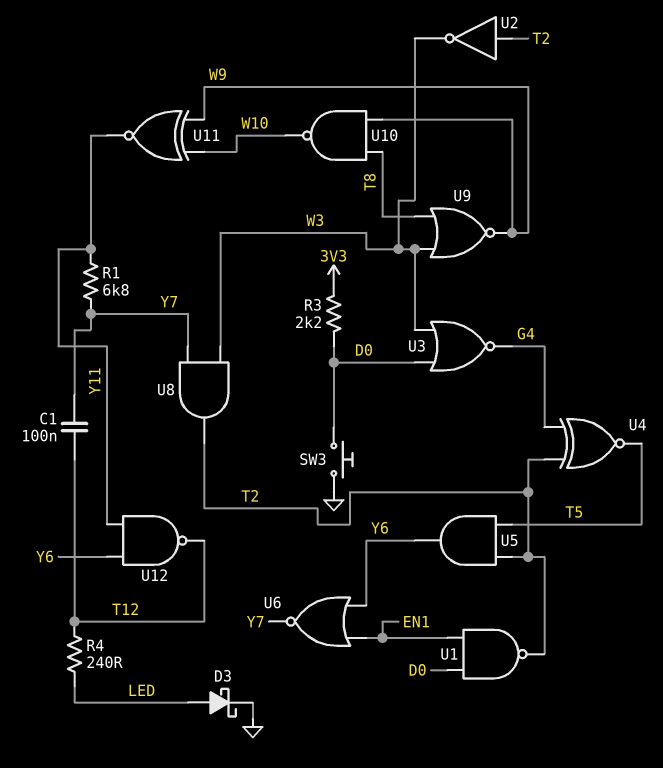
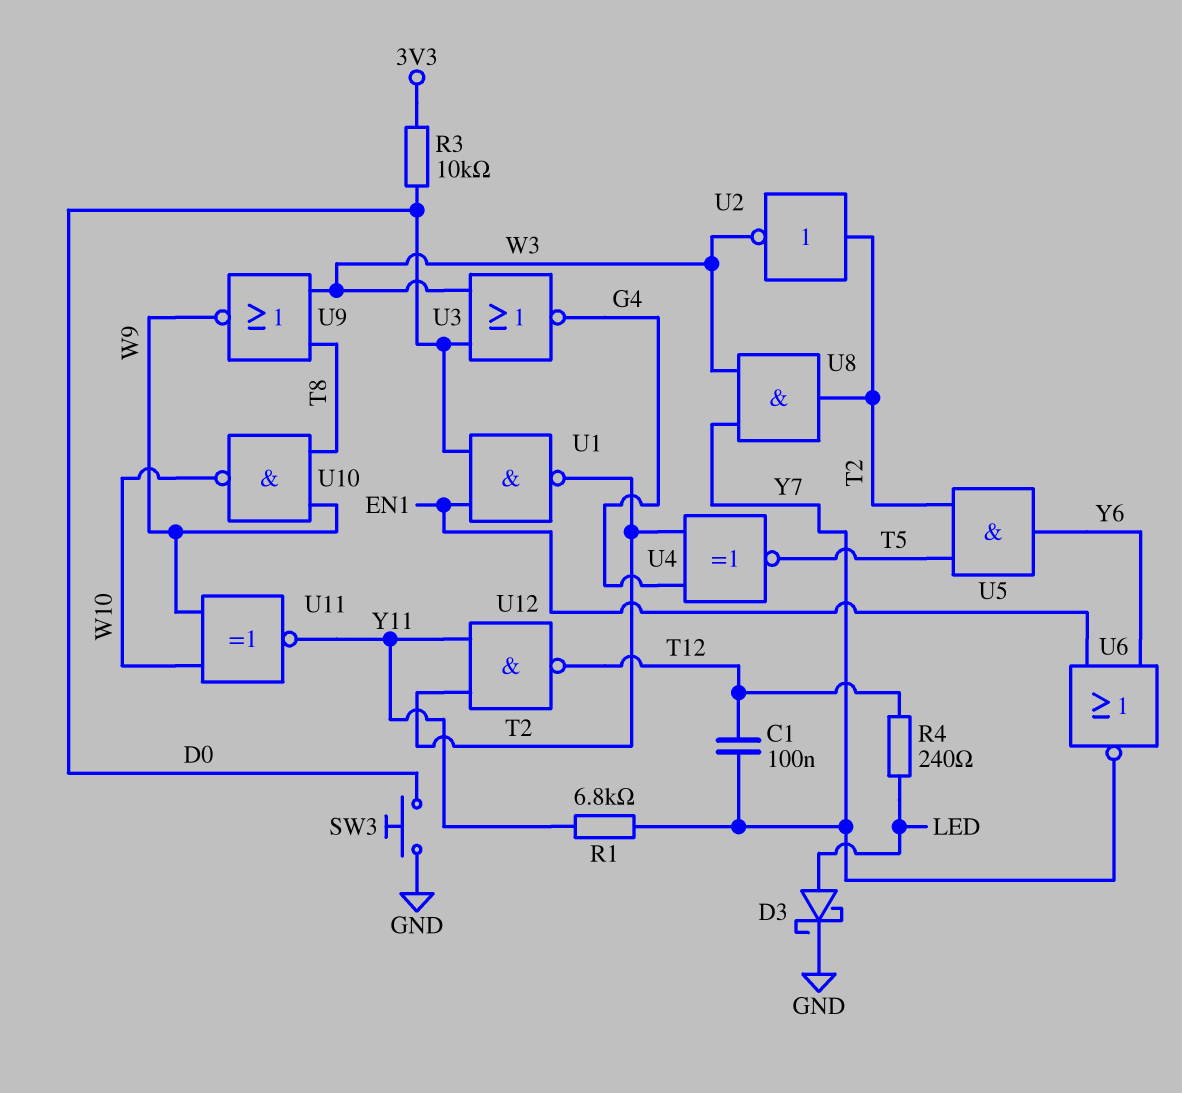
R3: 2.2k (3V3, D0) -> 10k (3V3, D0)
U12: NAND (in Y6, in Y11, out T12) -> NAND (in T2, in Y11, out T12)

